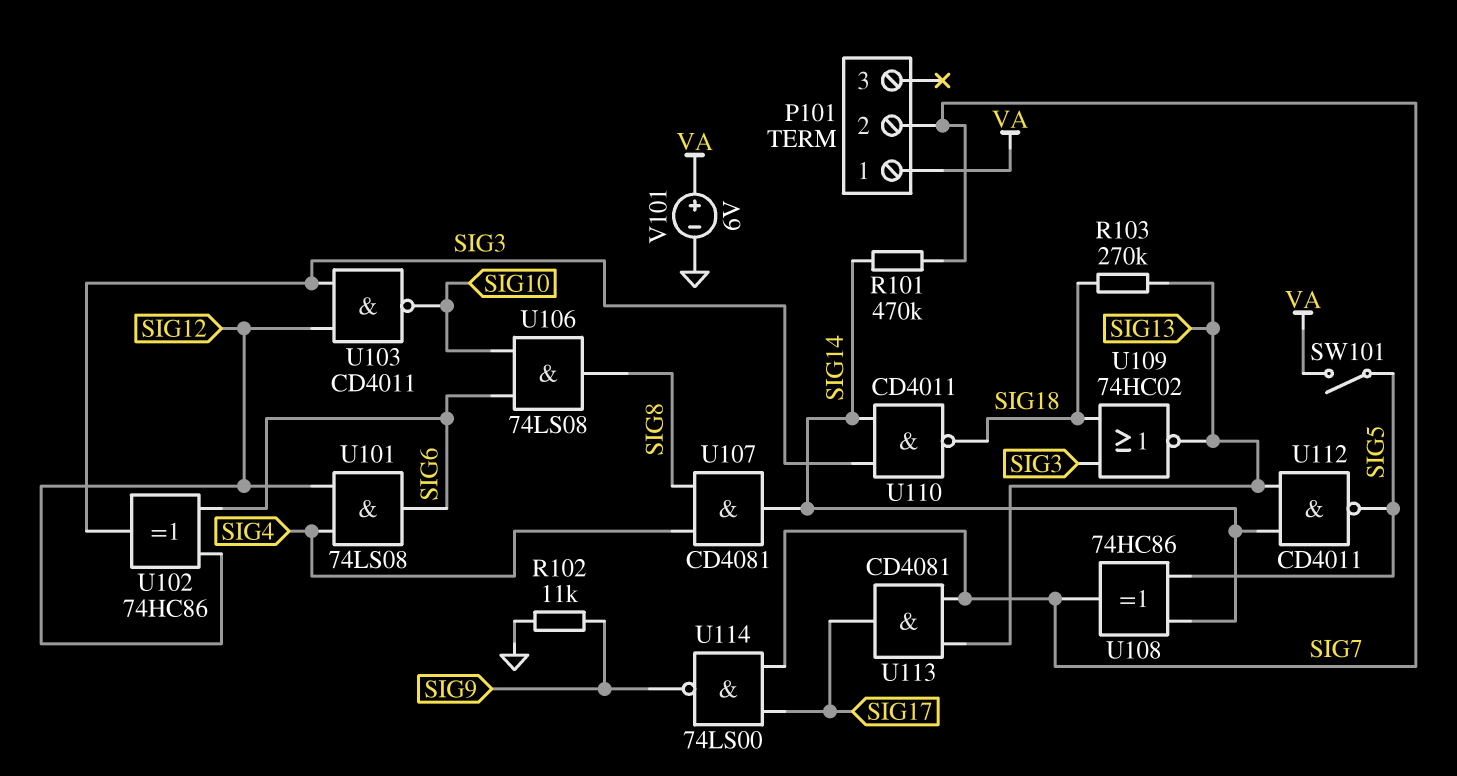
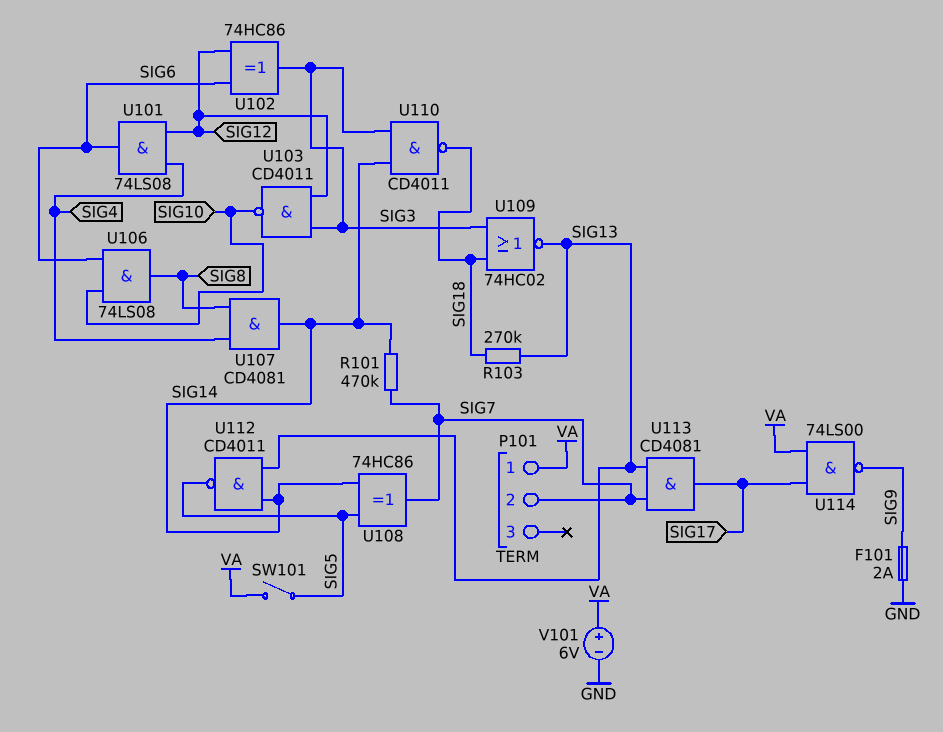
F101: none -> 2A (GND, SIG9)
R102: 11k (GND, SIG9) -> none
U114: NAND 74LS00 (in SIG7, in SIG17, out SIG9) -> NAND 74LS00 (in SIG17, in VA, out SIG9)

